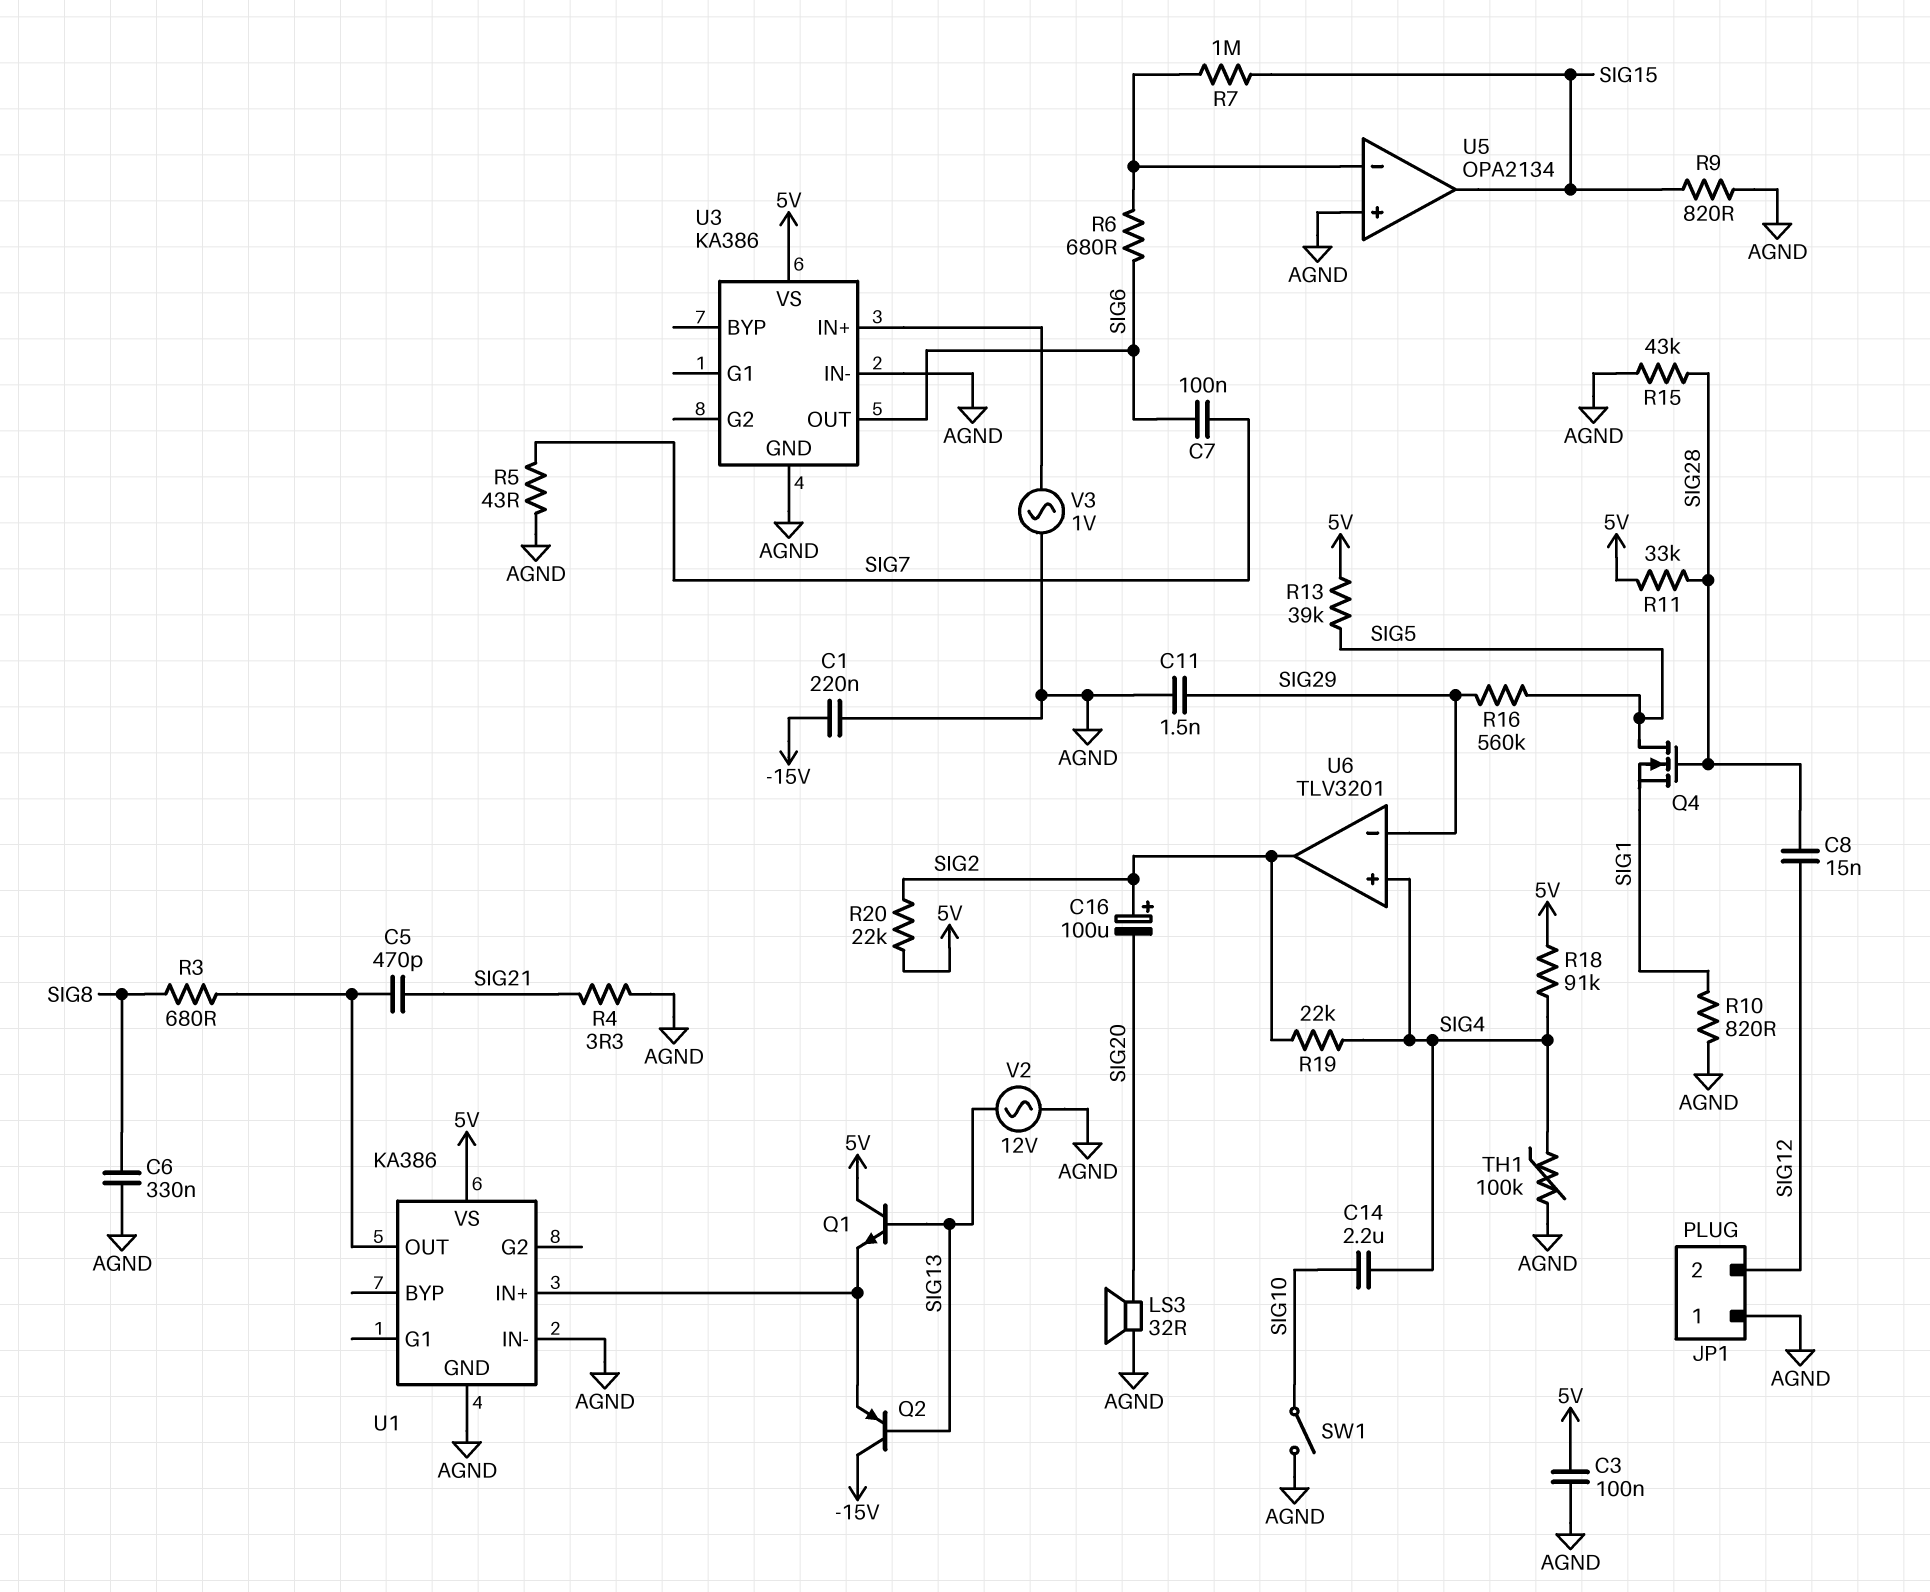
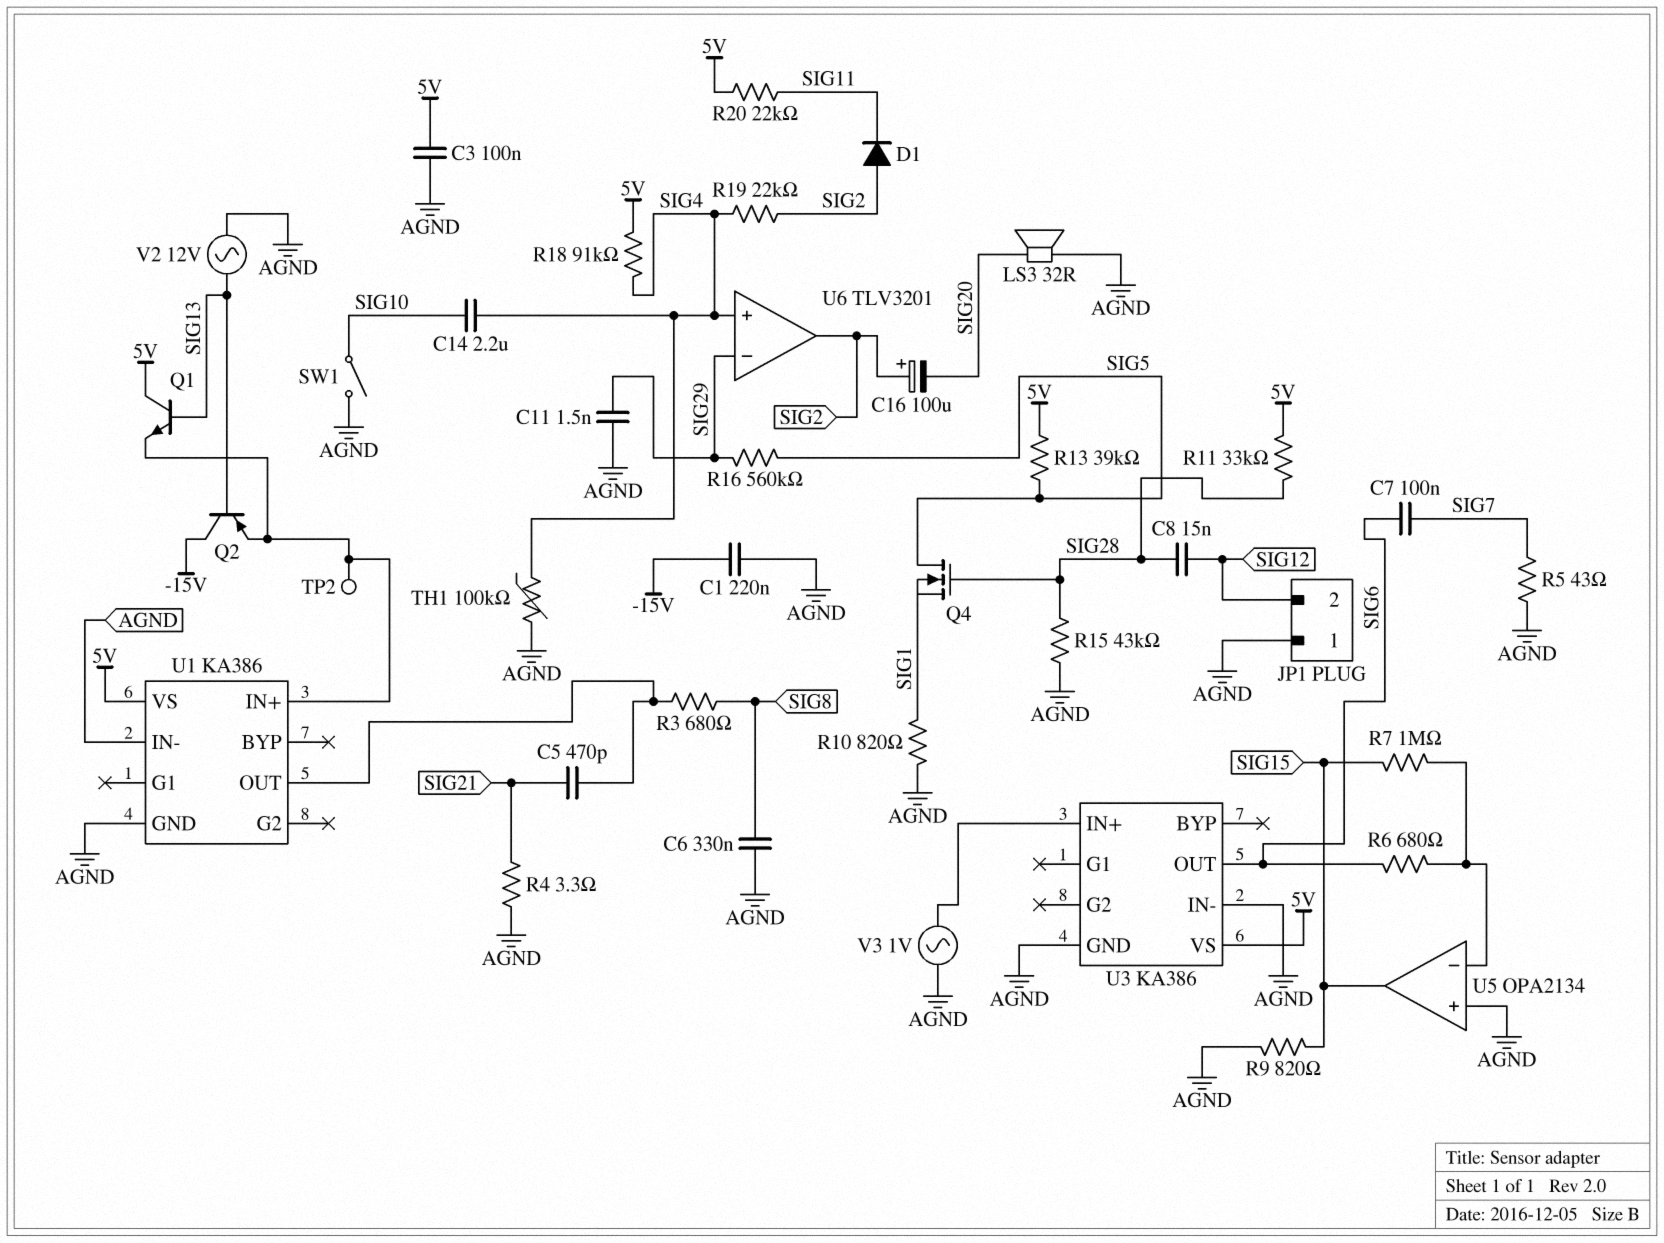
D1: none -> diode (A SIG2, K SIG11)
R20: 22k (5V, SIG2) -> 22k (5V, SIG11)
TP2: none -> test point (U1/IN+)

